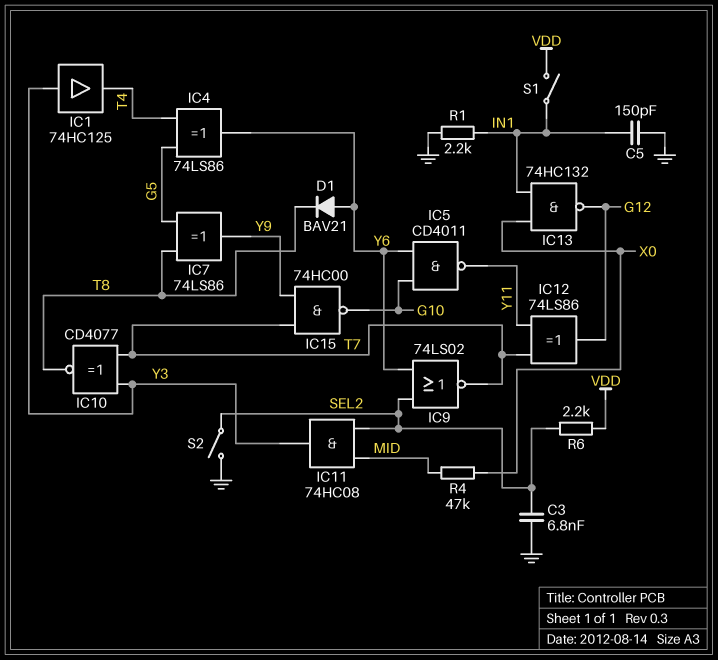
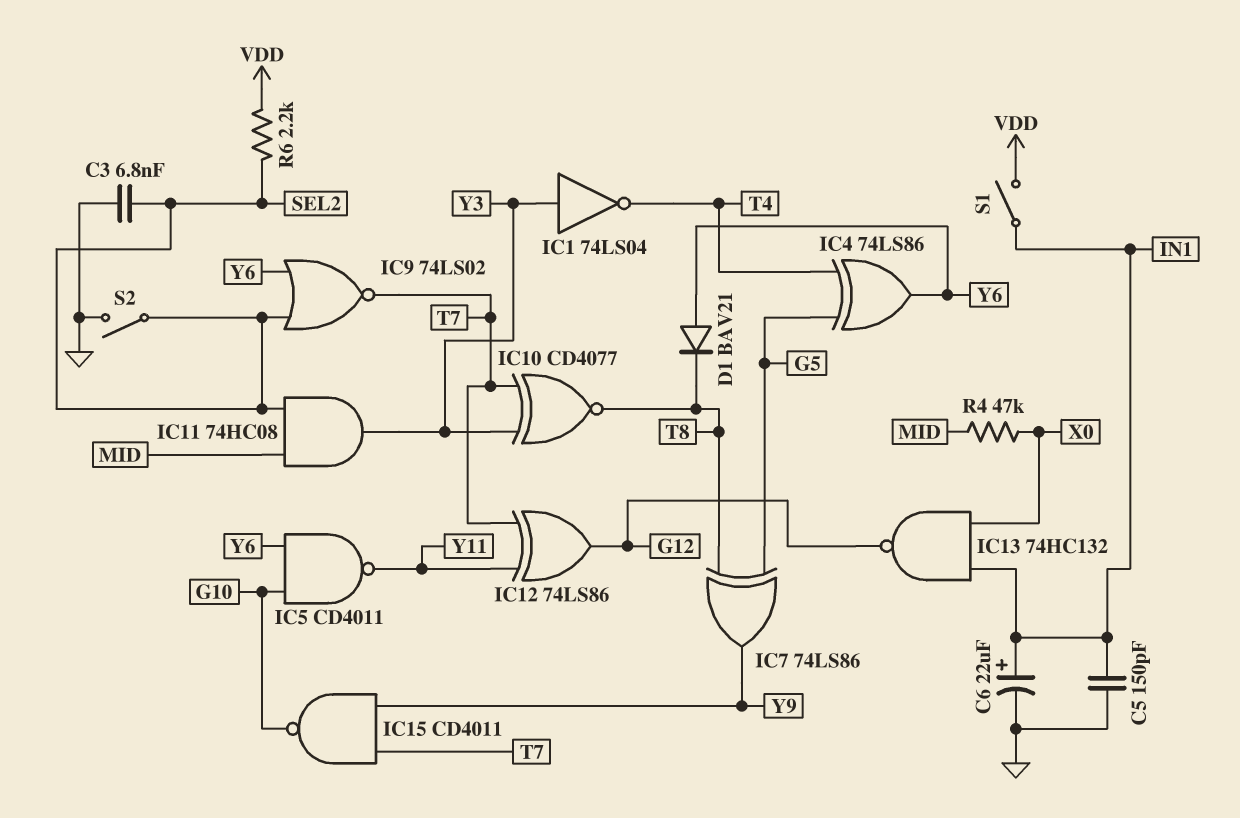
C6: none -> 22uF (plus IN1, minus GND)
IC1: buffer 74HC125 (in Y3, out T4) -> NOT 74LS04 (in Y3, out T4)
IC15: NAND 74HC00 (in T7, in Y9, out G10) -> NAND CD4011 (in T7, in Y9, out G10)
R1: 2.2k (GND, IN1) -> none

